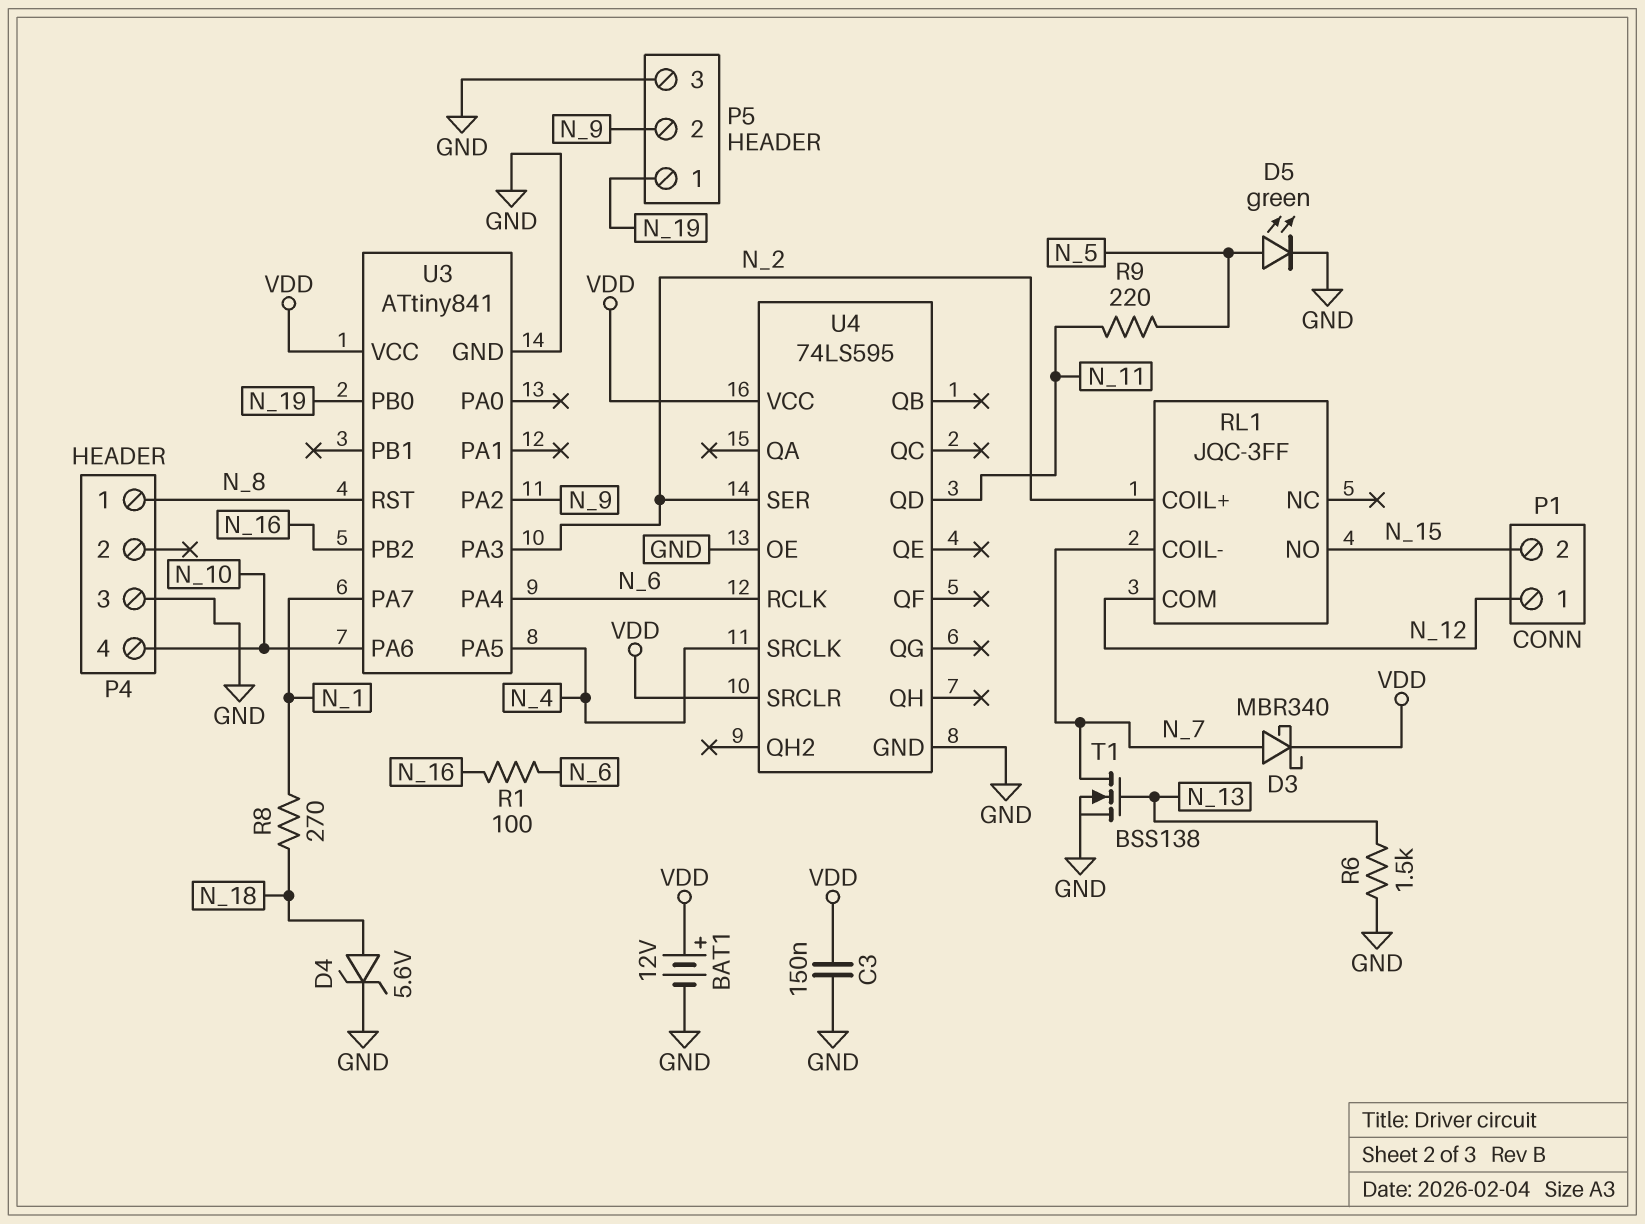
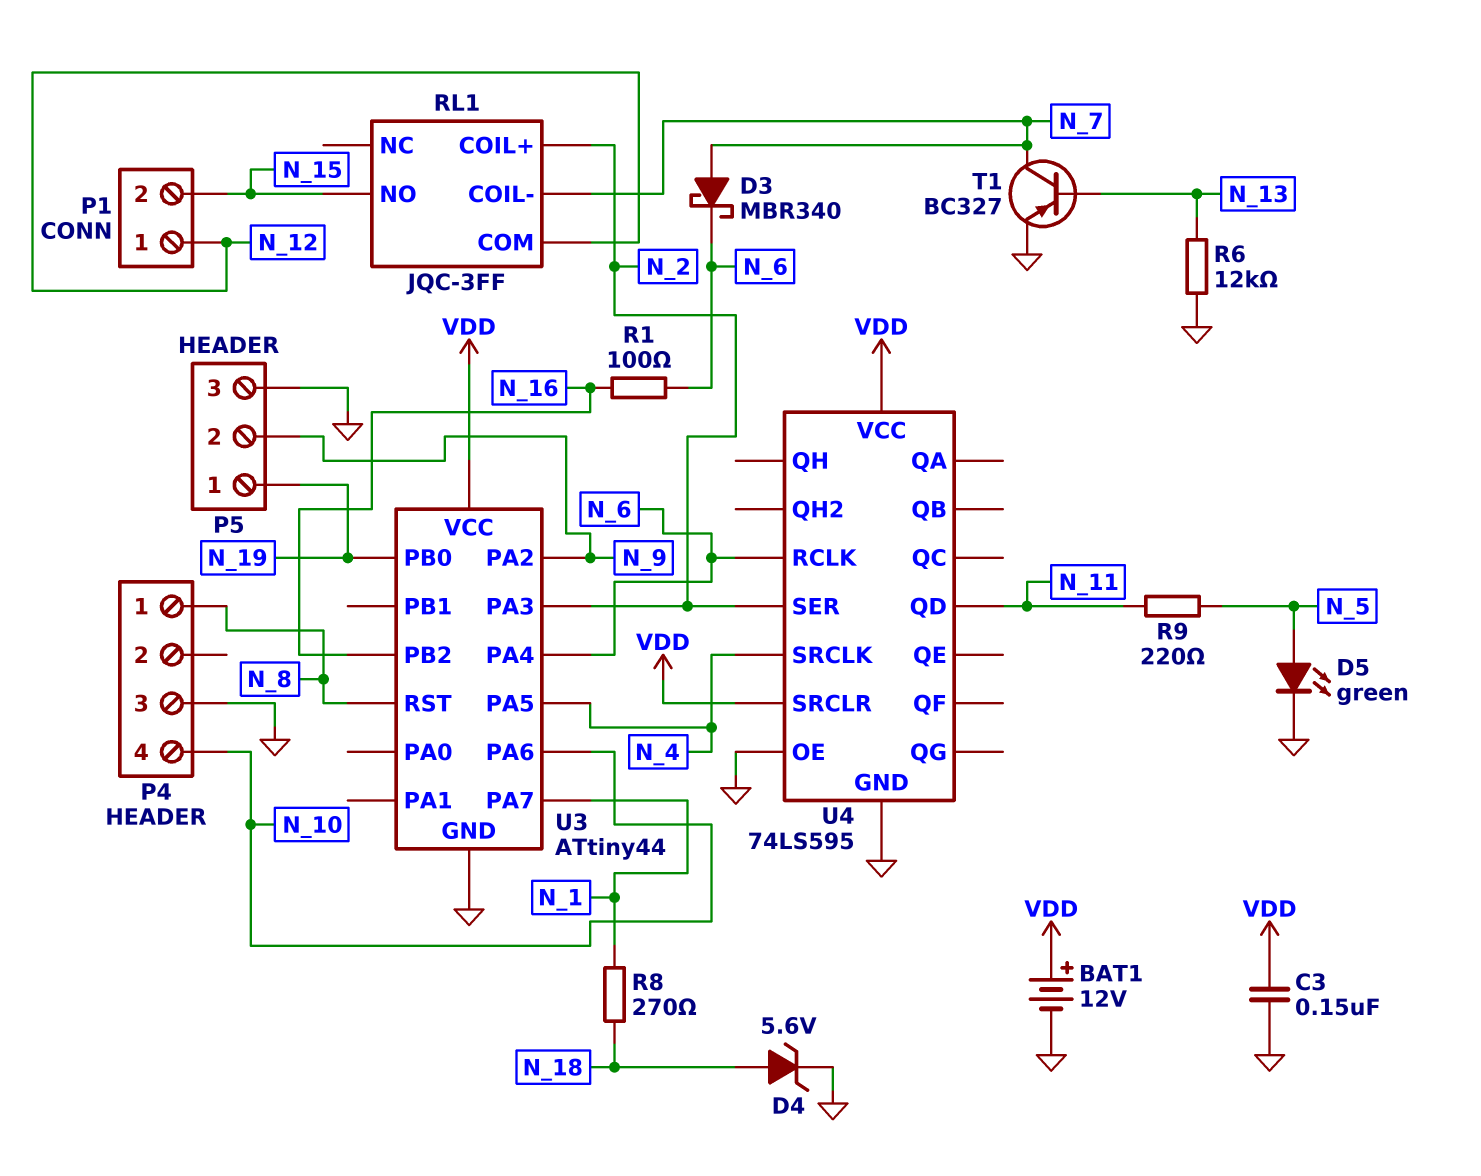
D3: schottky MBR340 (A N_7, K VDD) -> schottky MBR340 (A N_7, K N_6)
R6: 1.5k (GND, N_13) -> 12k (GND, N_13)
T1: NMOS BSS138 (G N_13, D N_7, S GND) -> PNP BC327 (B N_13, C N_7, E GND)
U3: ATtiny841 -> ATtiny44

